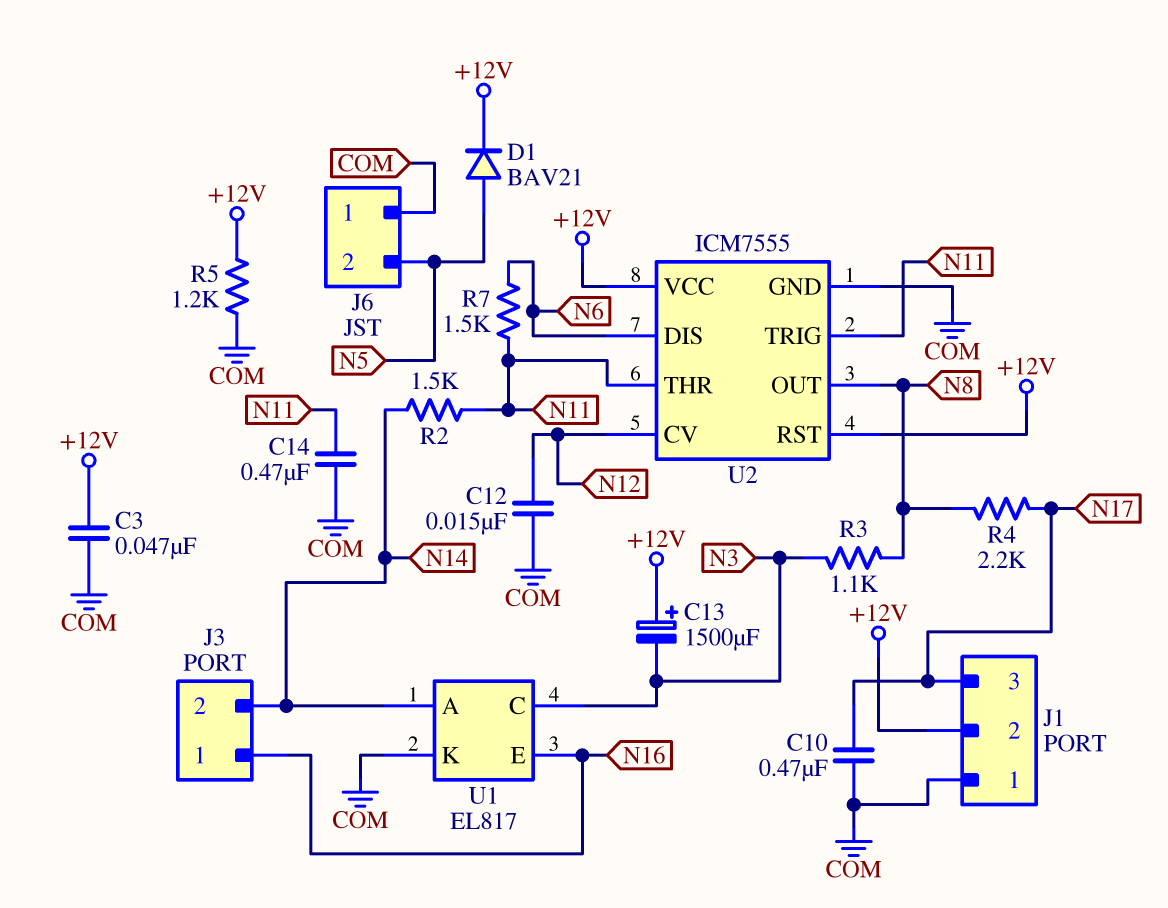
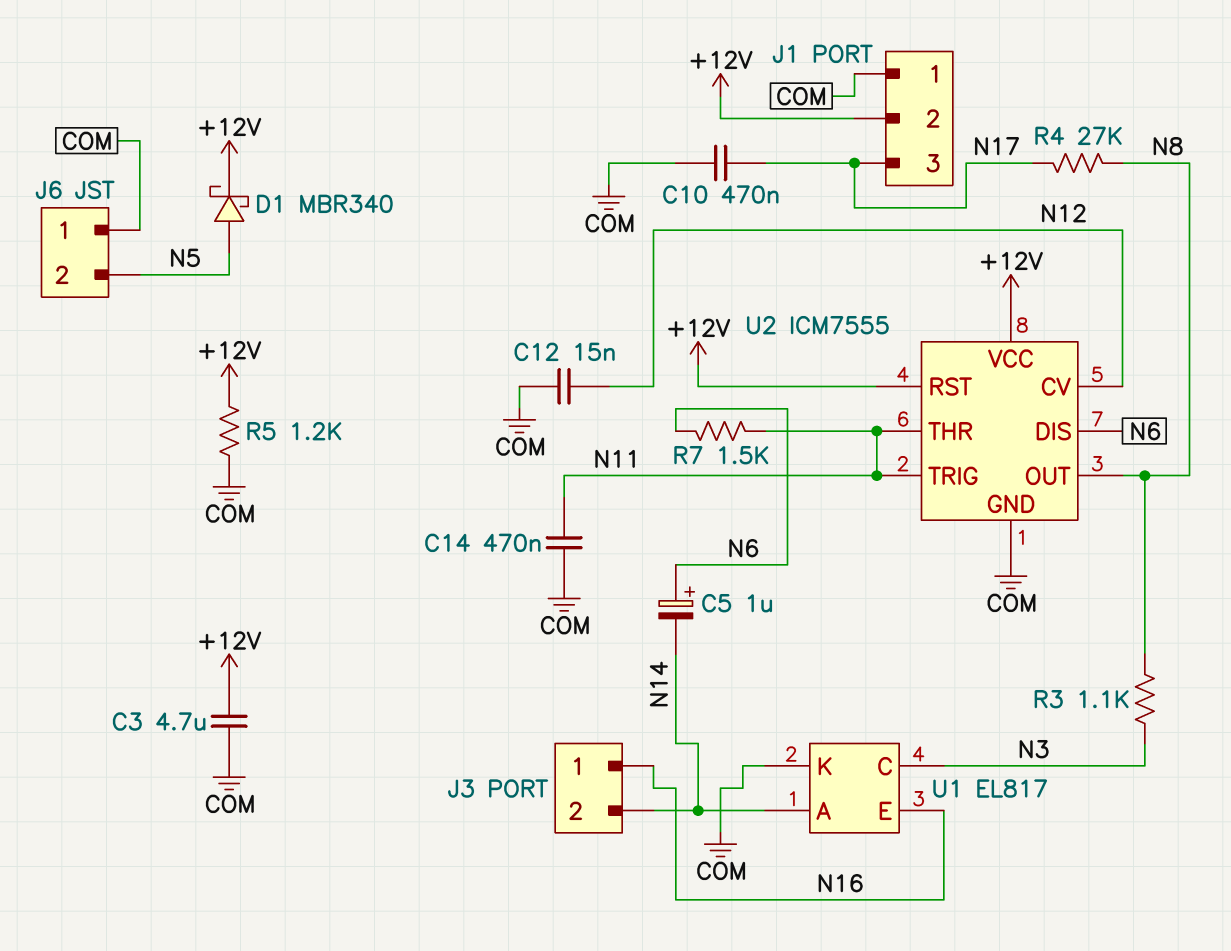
C3: 47nF (+12V, COM) -> 4.7uF (+12V, COM)
C5: none -> 1uF (plus N6, minus N14)
C13: 1500uF (plus +12V, minus N3) -> none
D1: diode BAV21 (A N5, K +12V) -> schottky MBR340 (A N5, K +12V)
R2: 1.5k (N11, N14) -> none
R4: 2.2k (N8, N17) -> 27k (N8, N17)

